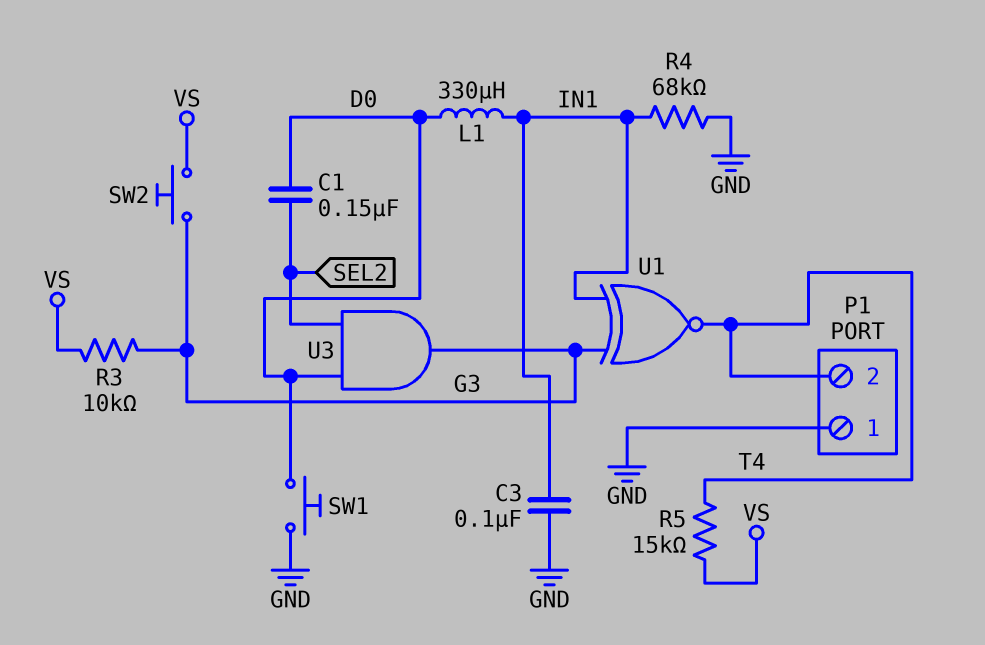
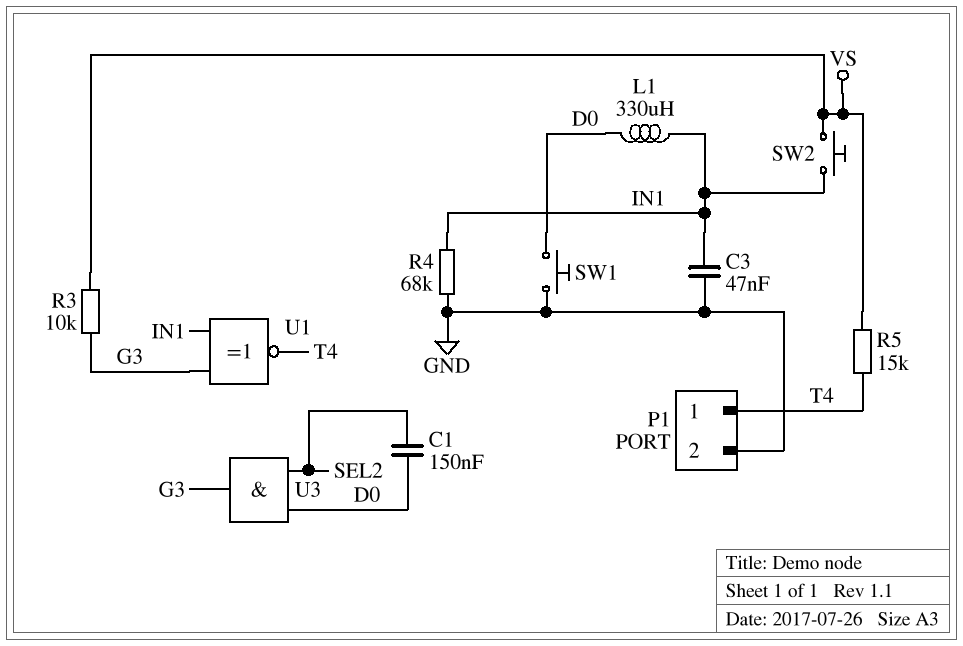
C3: 100nF (GND, IN1) -> 47nF (GND, IN1)
P1 pin 1: GND -> T4
P1 pin 2: T4 -> GND
SW2: button (G3, VS) -> button (IN1, VS)

